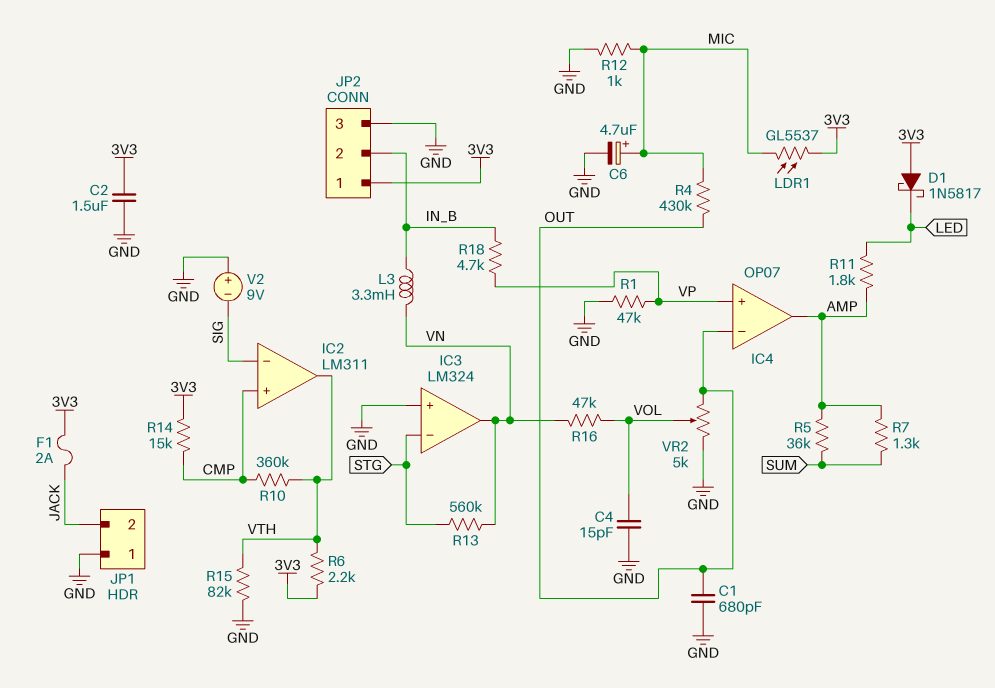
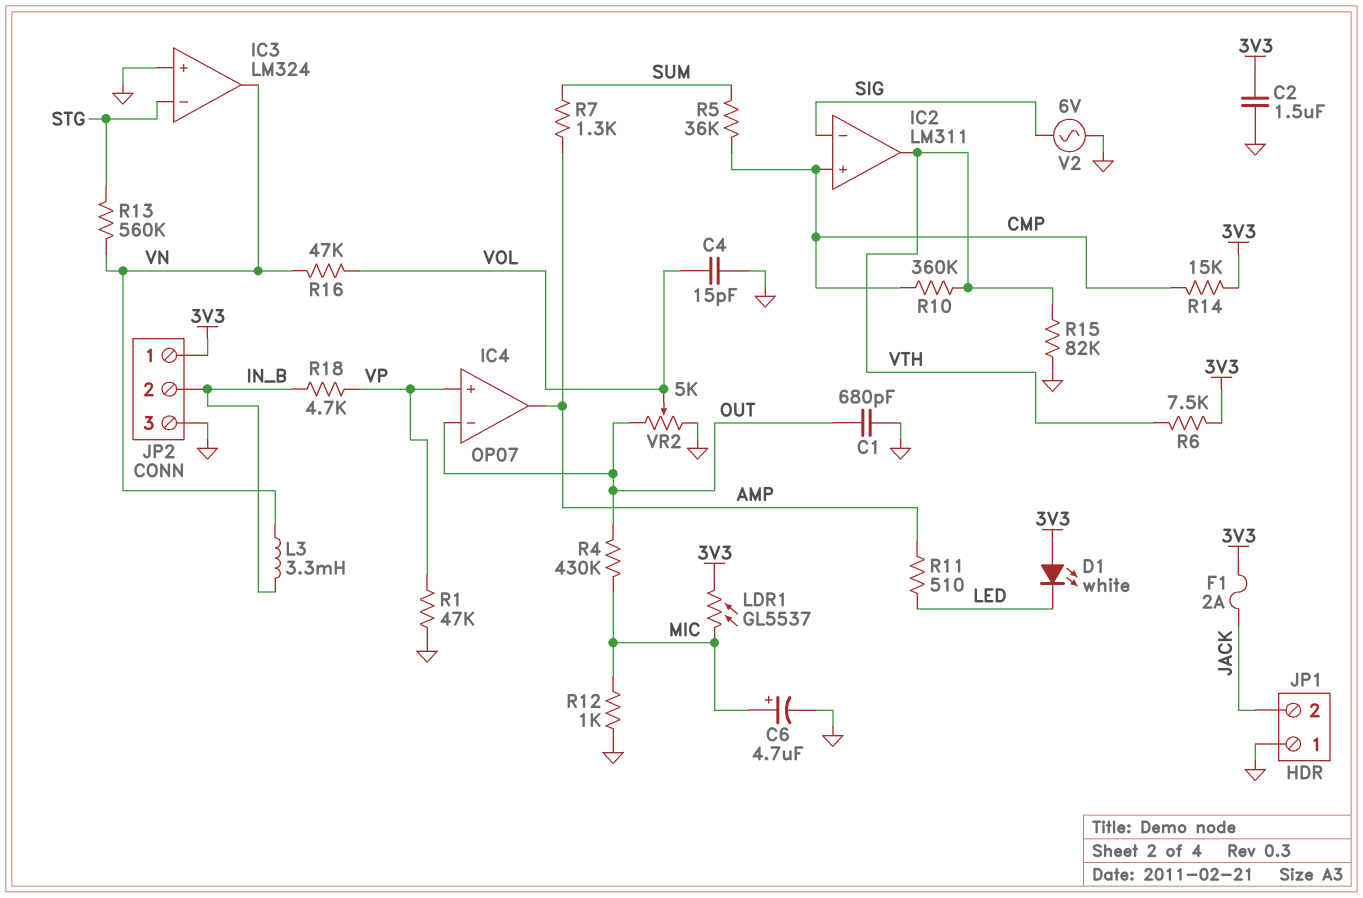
D1: schottky 1N5817 (A 3V3, K LED) -> LED white (A 3V3, K LED)
R5: 36k (AMP, SUM) -> 36k (CMP, SUM)
R6: 2.2k (3V3, VTH) -> 7.5k (3V3, VTH)
R11: 1.8k (AMP, LED) -> 510 (AMP, LED)
V2: 9V (plus GND, minus SIG) -> AC 6V (GND, SIG)

